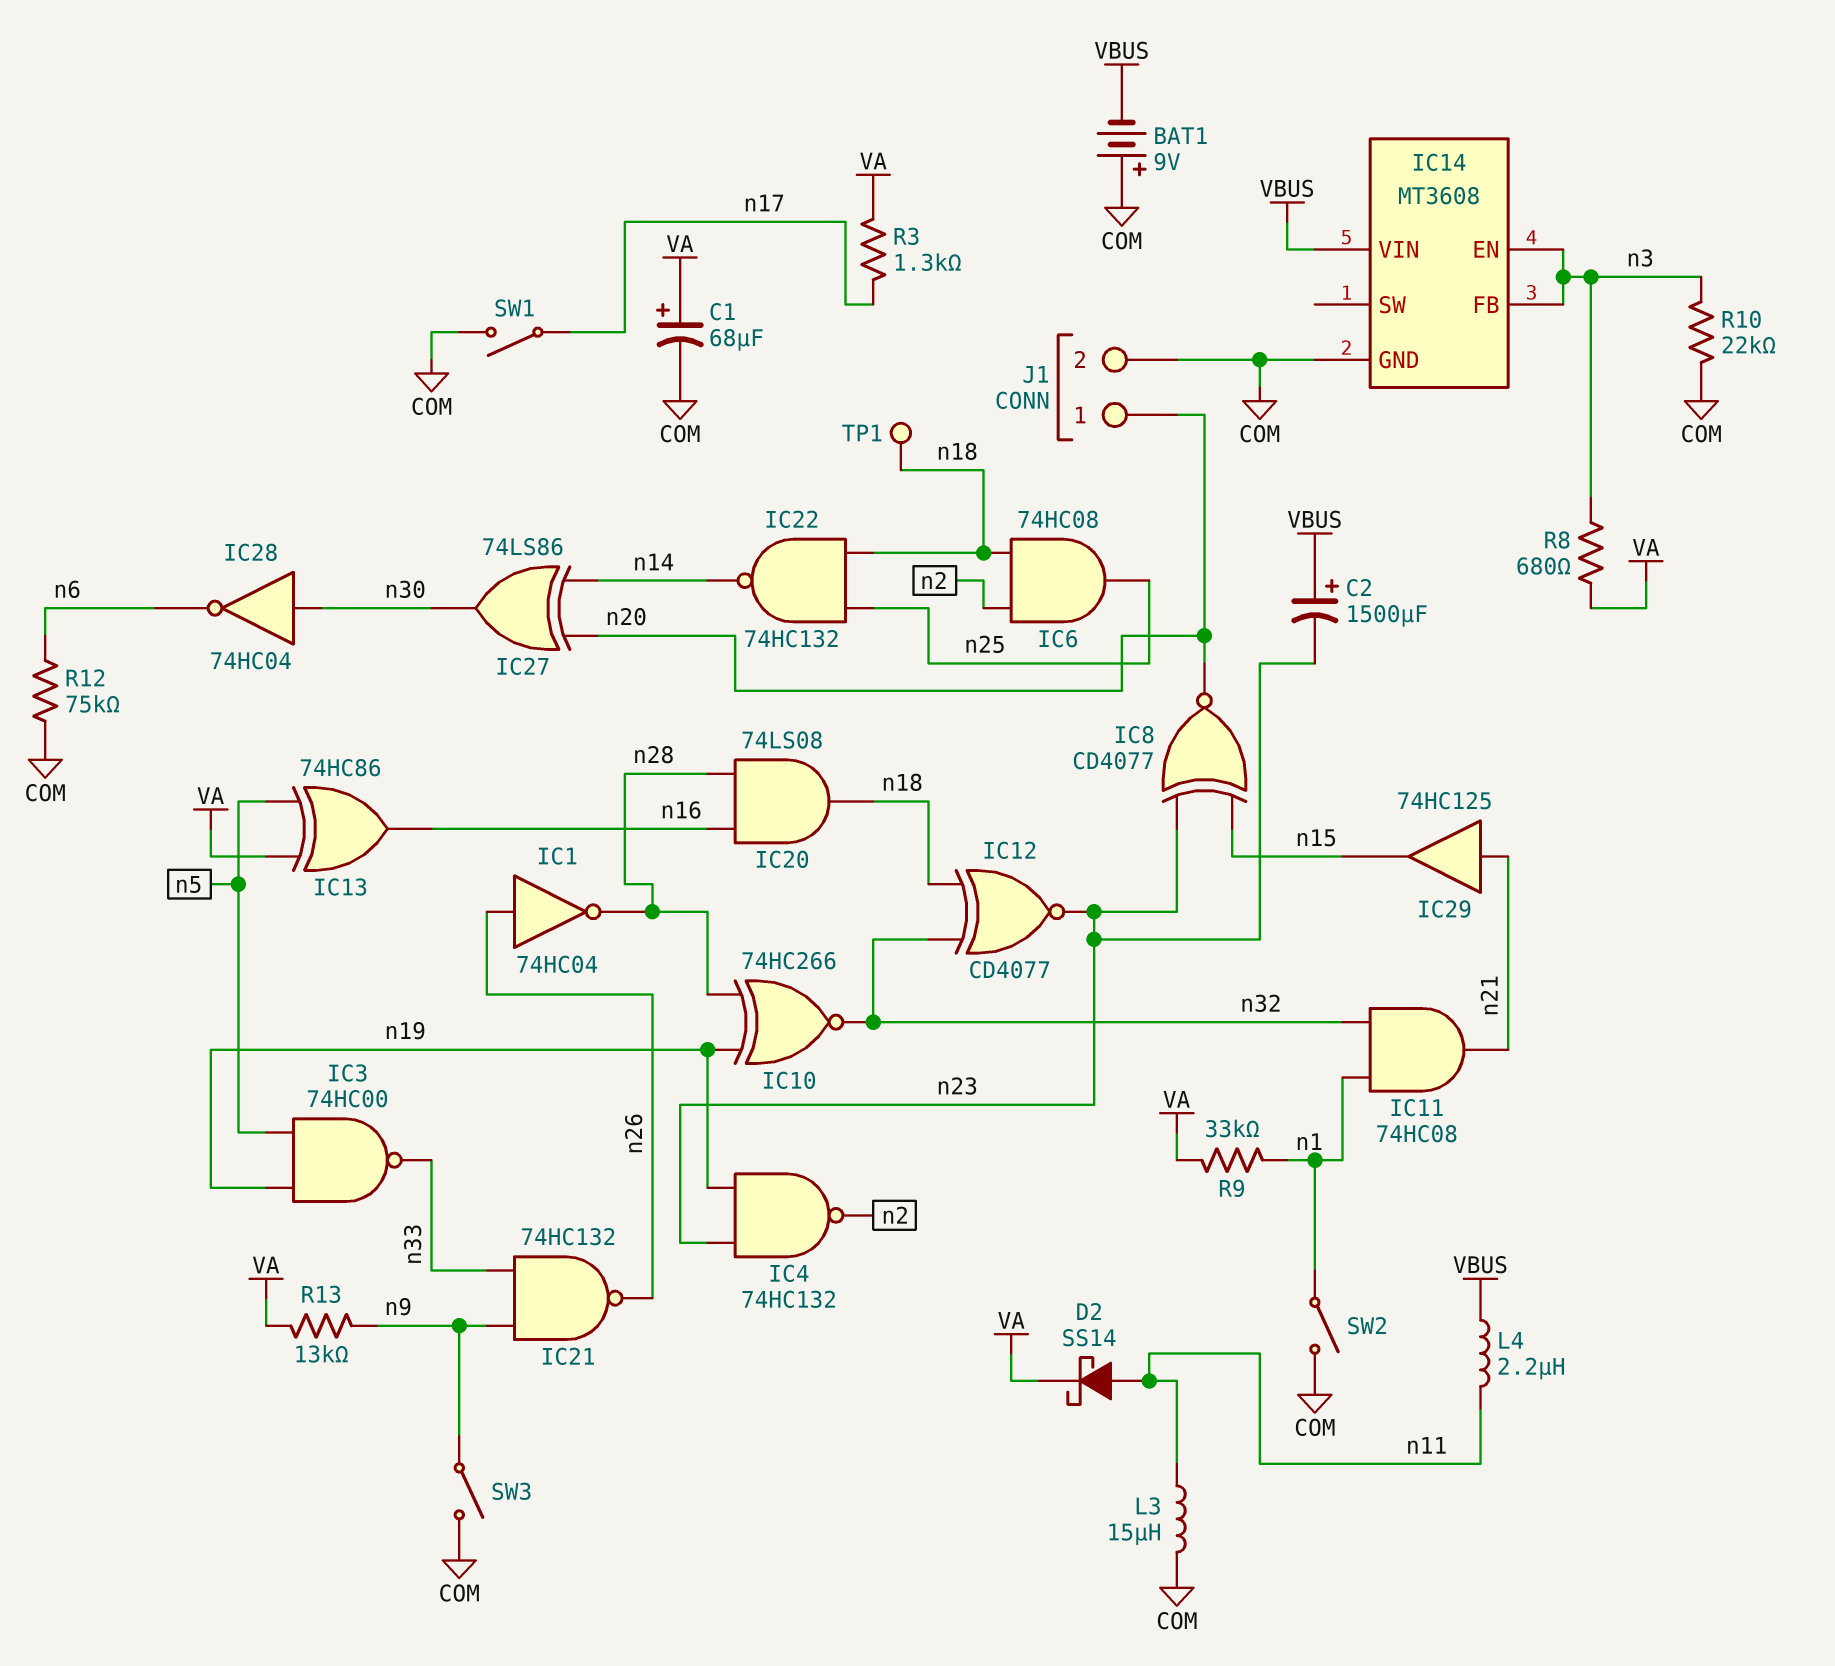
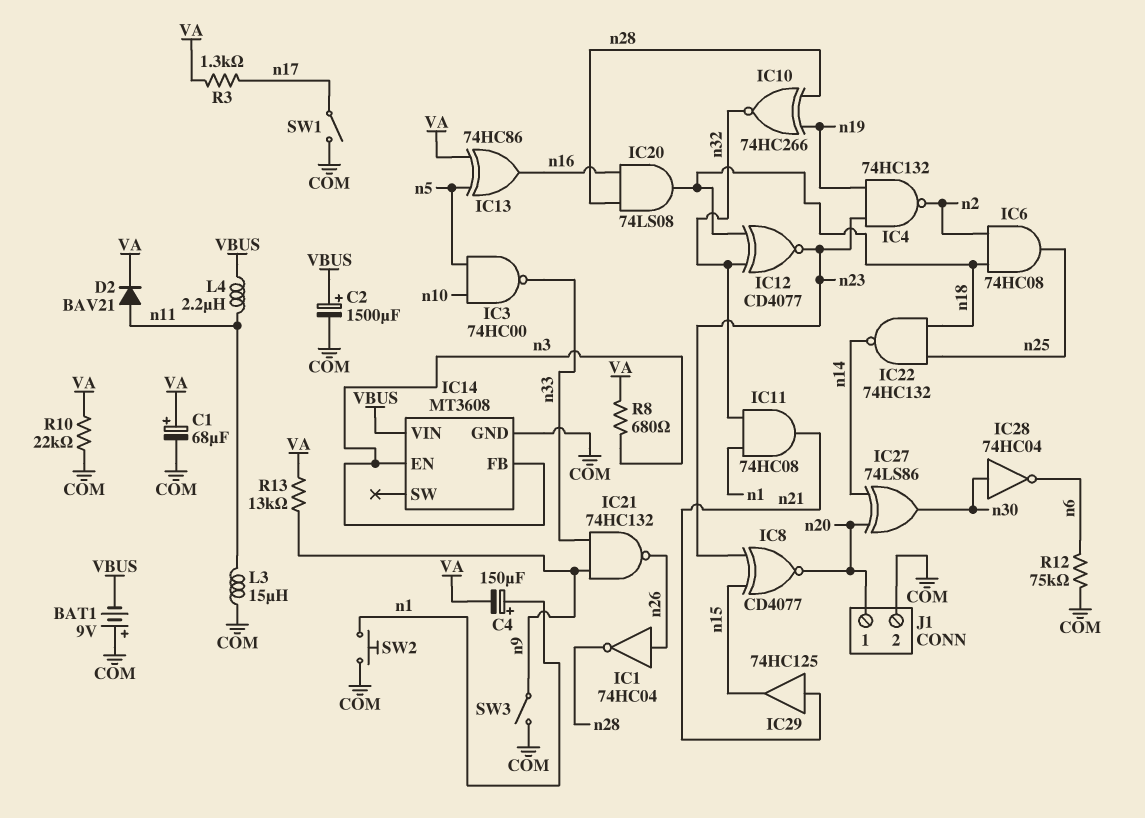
C2: 1500uF (plus VBUS, minus n23) -> 1500uF (plus VBUS, minus COM)
C4: none -> 150uF (plus n1, minus VA)
D2: schottky SS14 (A n11, K VA) -> diode BAV21 (A n11, K VA)
IC3: NAND 74HC00 (in n5, in n19, out n33) -> NAND 74HC00 (in n5, in n10, out n33)
R9: 33k (VA, n1) -> none
R10: 22k (COM, n3) -> 22k (COM, VA)
SW2: switch (COM, n1) -> button (COM, n1)
TP1: test point (n18) -> none

